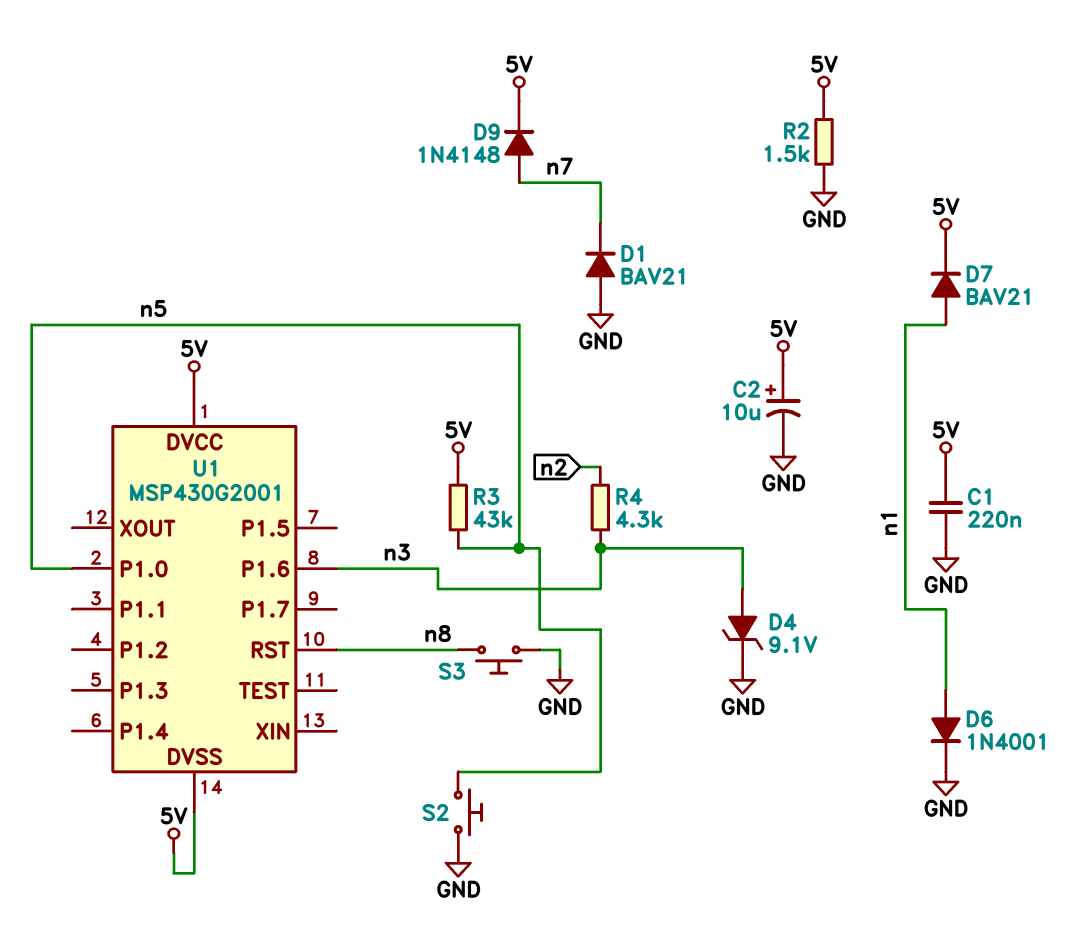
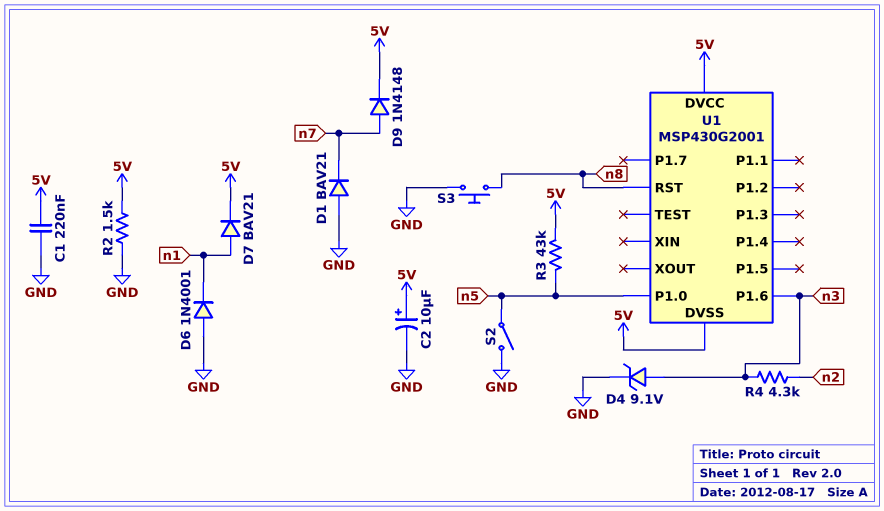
D6: diode 1N4001 (A n1, K GND) -> diode 1N4001 (A GND, K n1)
S2: button (GND, n5) -> switch (GND, n5)

